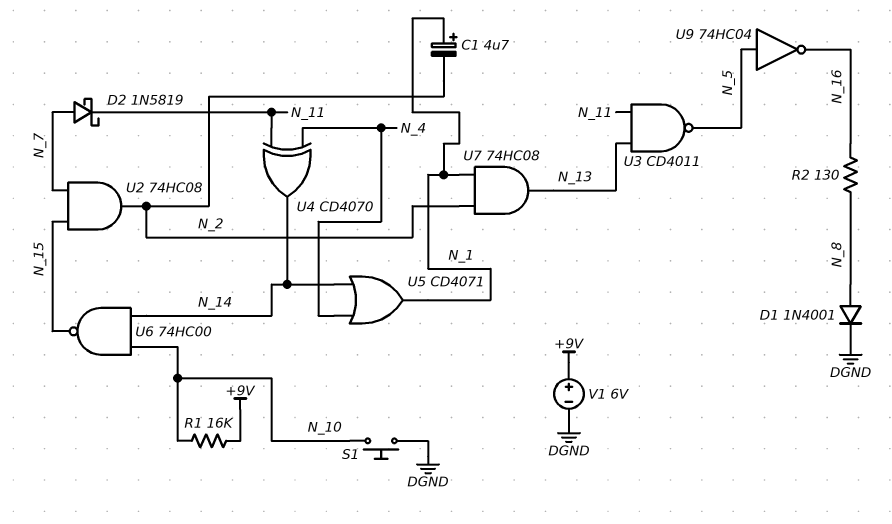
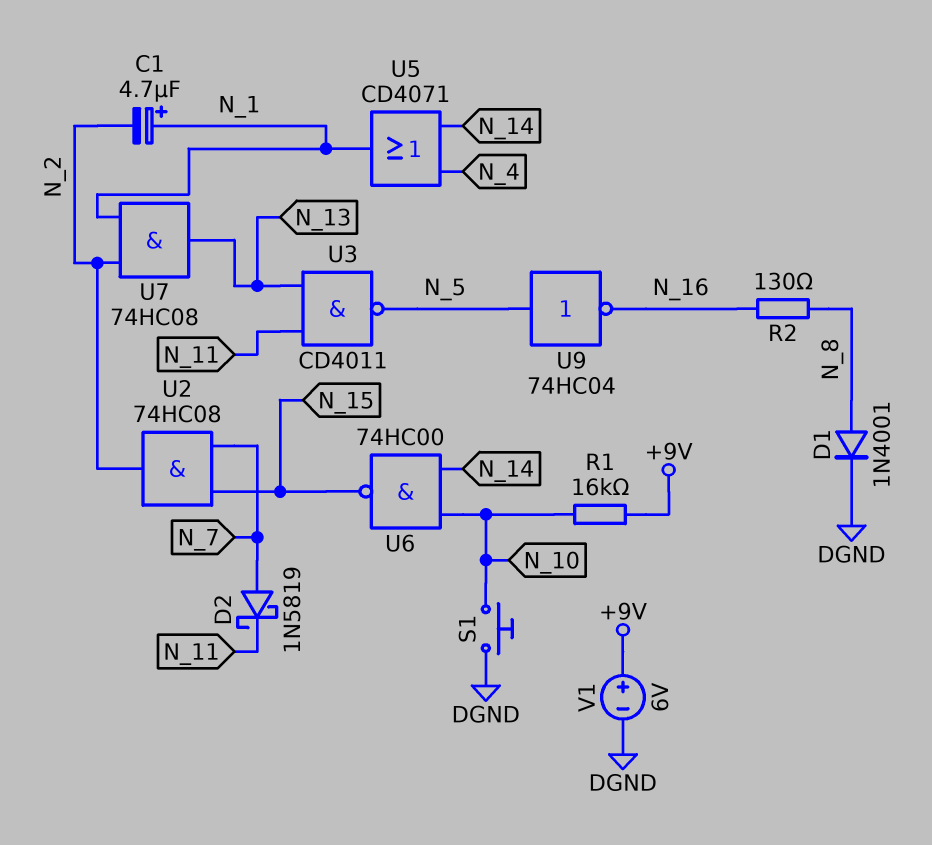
U4: XOR CD4070 (in N_4, in N_11, out N_14) -> none

